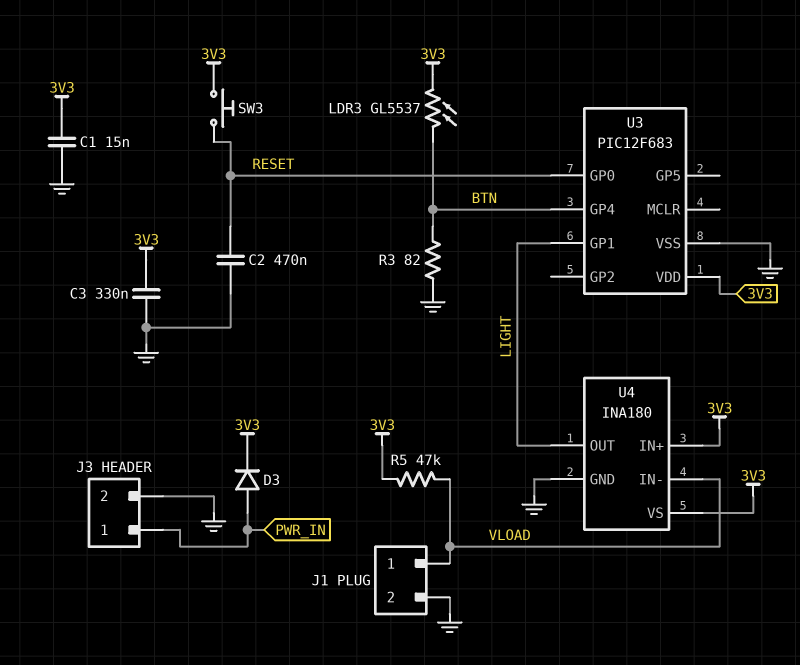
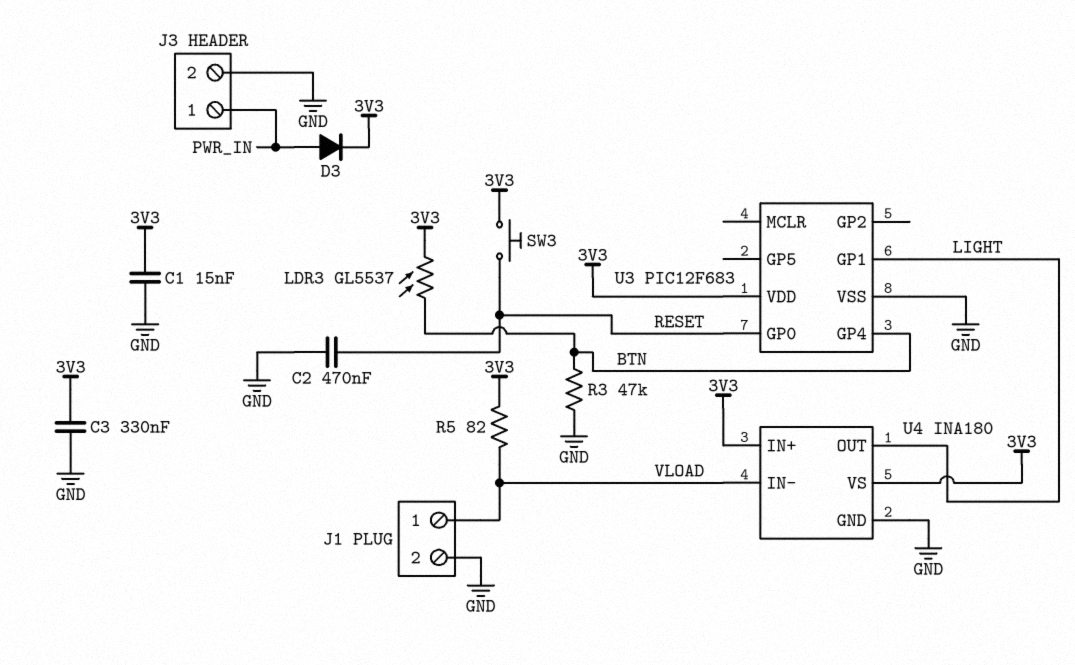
R3: 82 (BTN, GND) -> 47k (BTN, GND)
R5: 47k (3V3, VLOAD) -> 82 (3V3, VLOAD)

